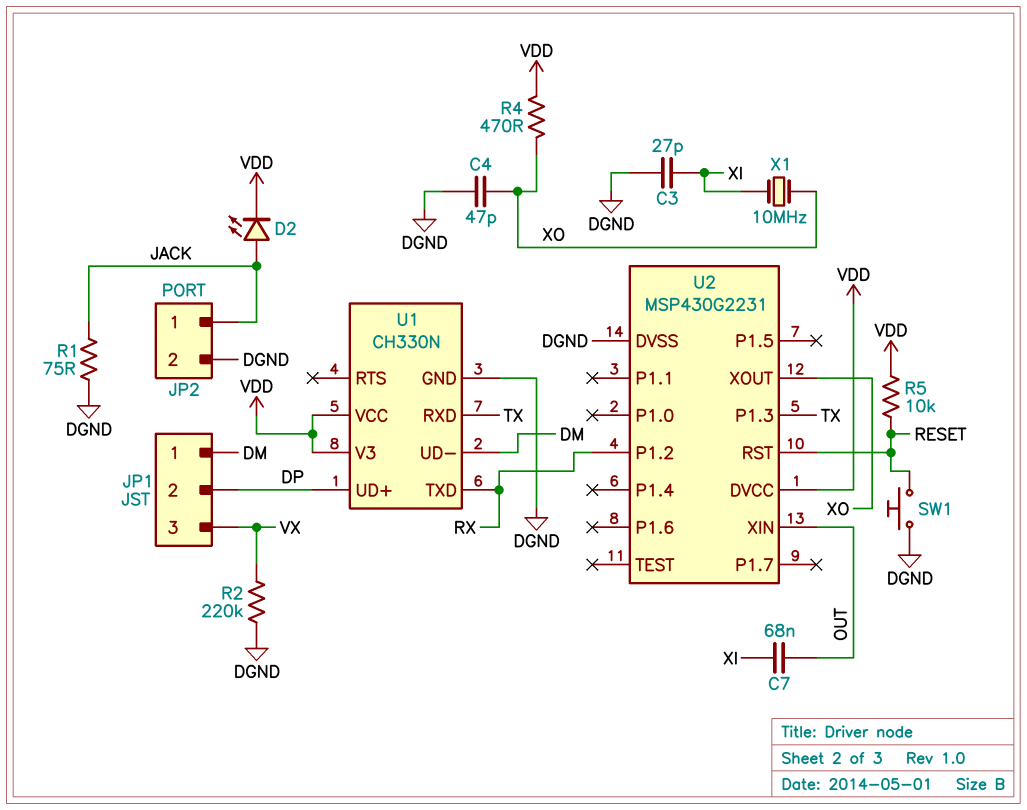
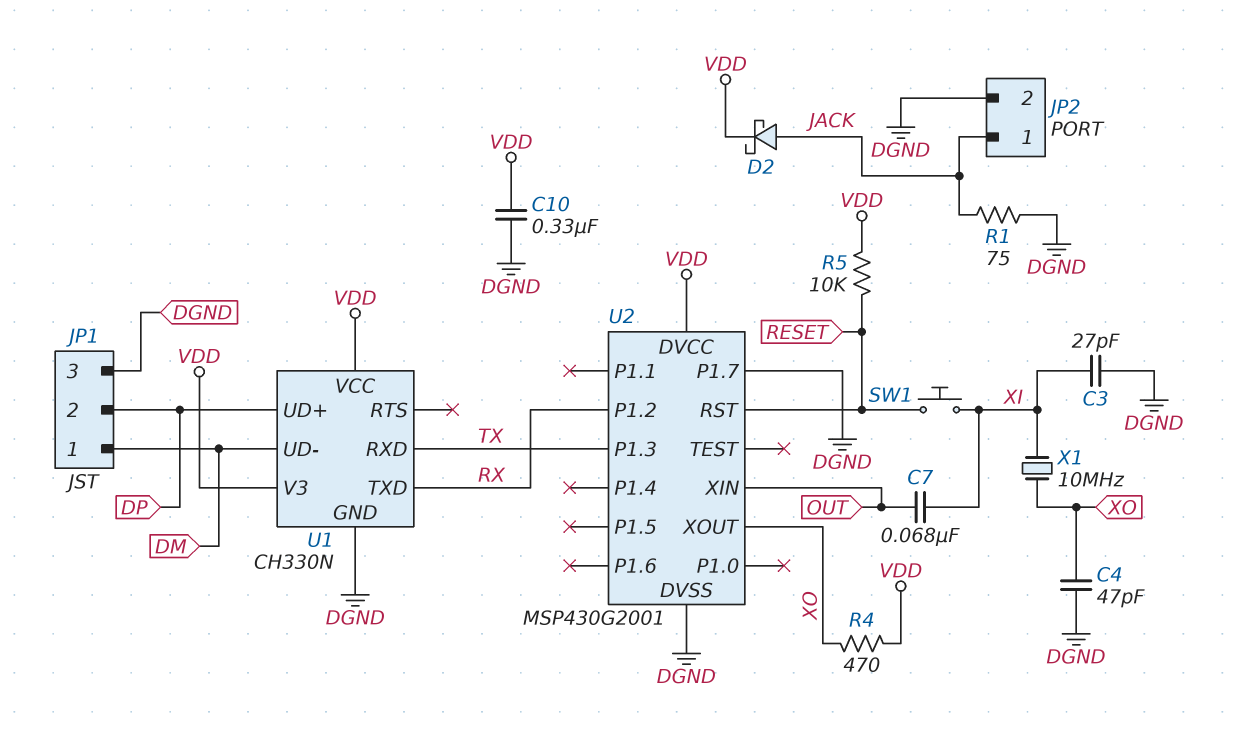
C10: none -> 330nF (DGND, VDD)
D2: LED (A JACK, K VDD) -> schottky (A JACK, K VDD)
JP1 pin 3: VX -> DGND
R2: 220k (DGND, VX) -> none
SW1: button (DGND, RESET) -> button (RESET, XI)
U2: MSP430G2231 -> MSP430G2001
U2 pin P1.7: none -> DGND

